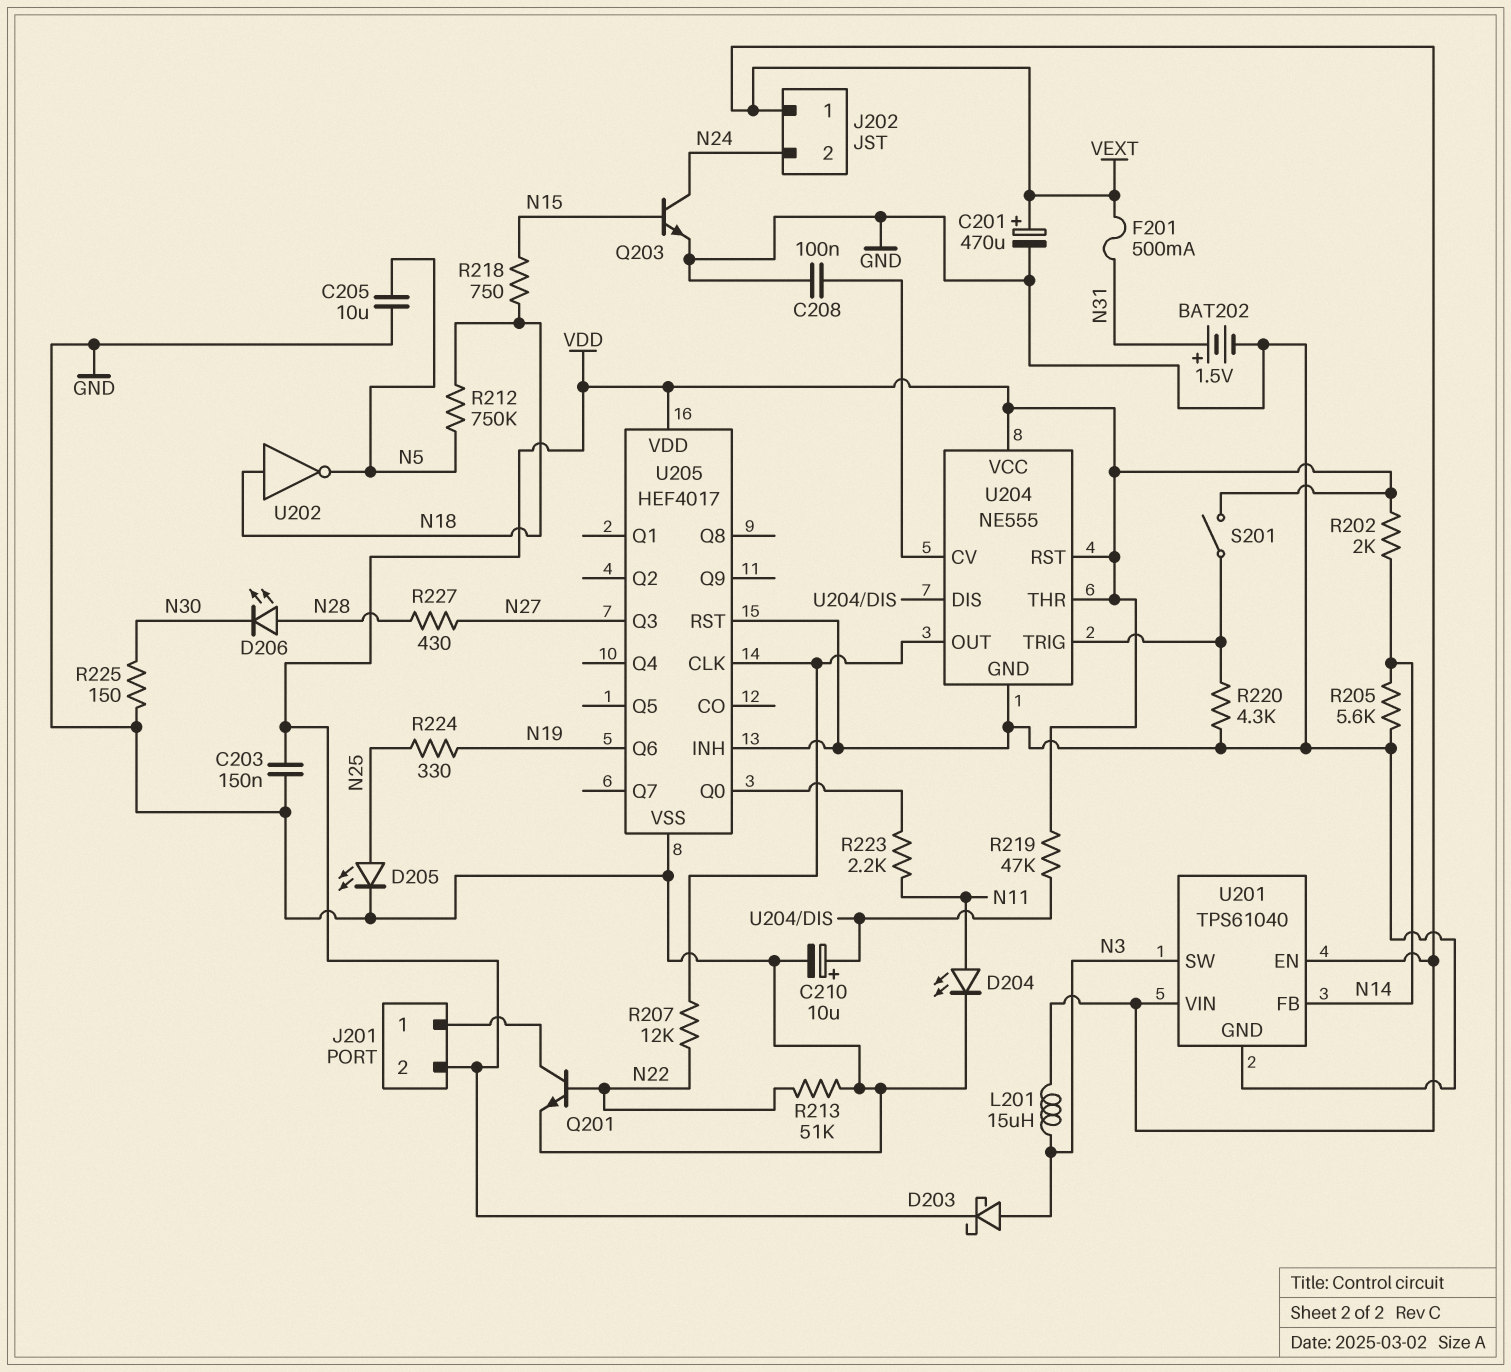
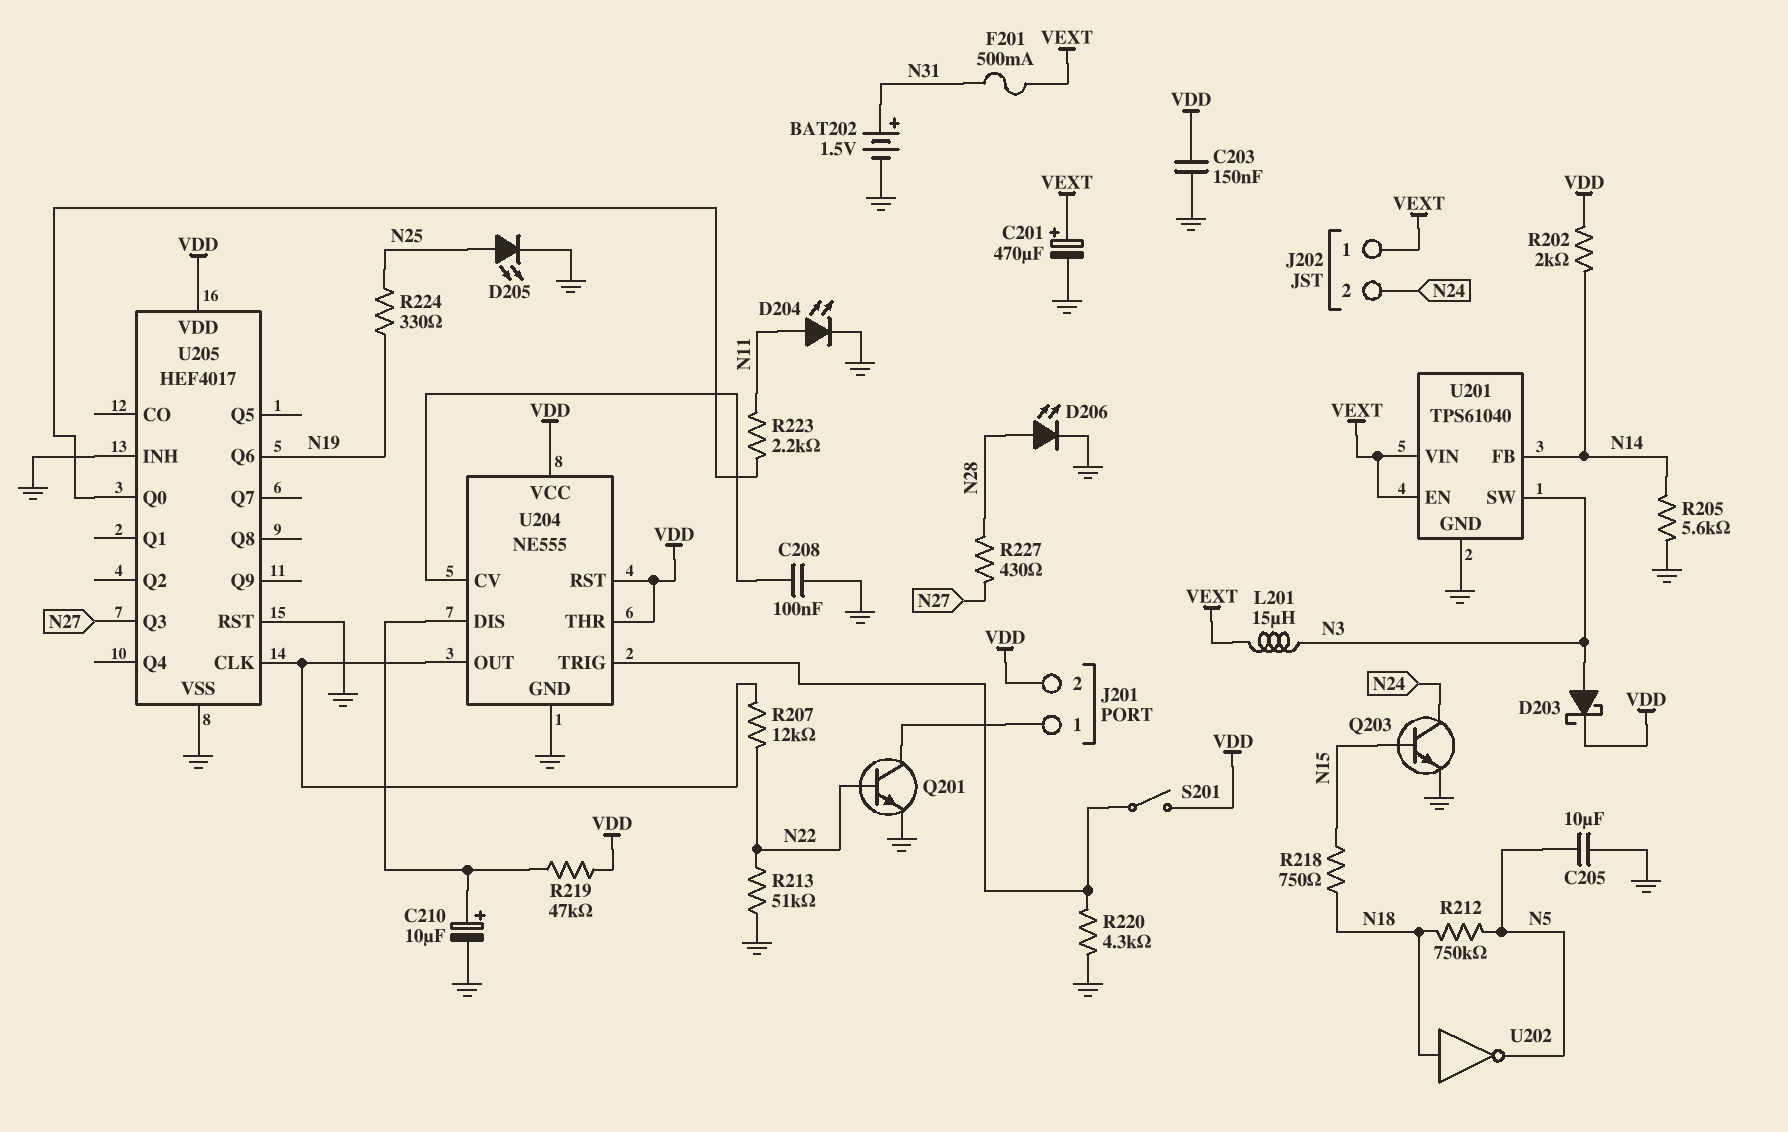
D206: LED (A N28, K N30) -> LED (A N28, K GND)
R225: 150 (GND, N30) -> none

